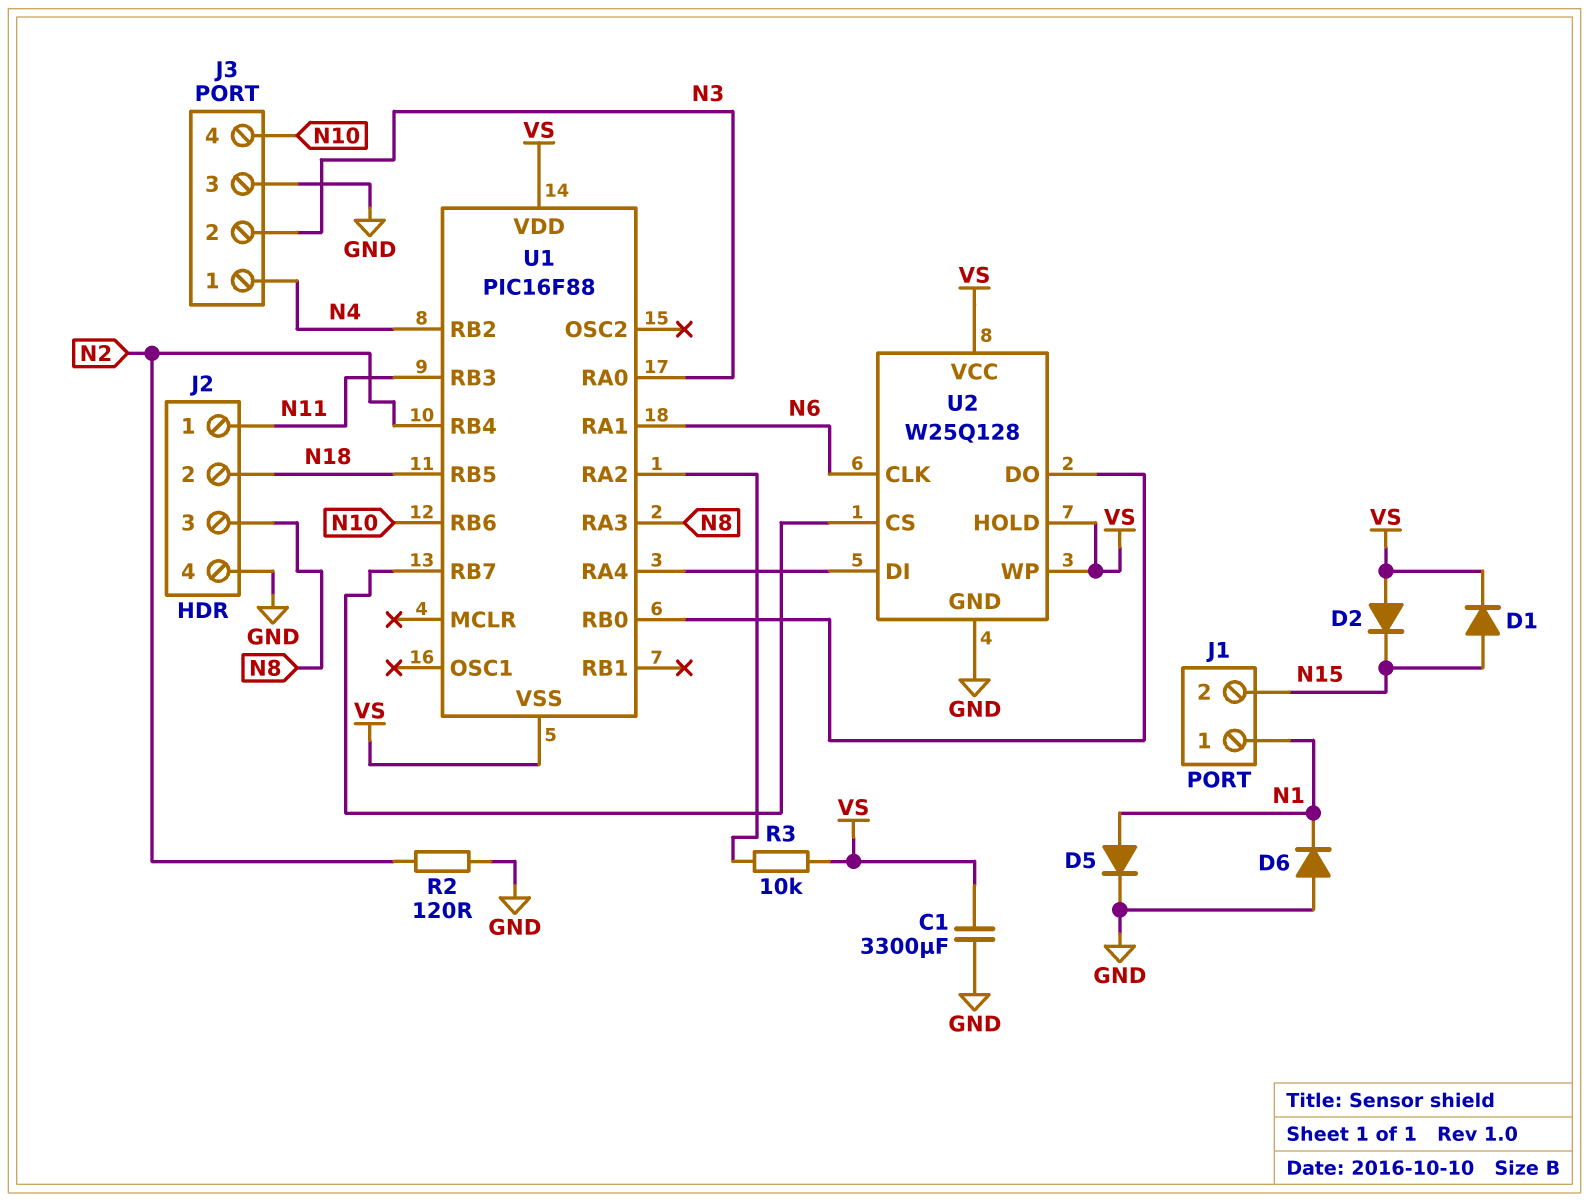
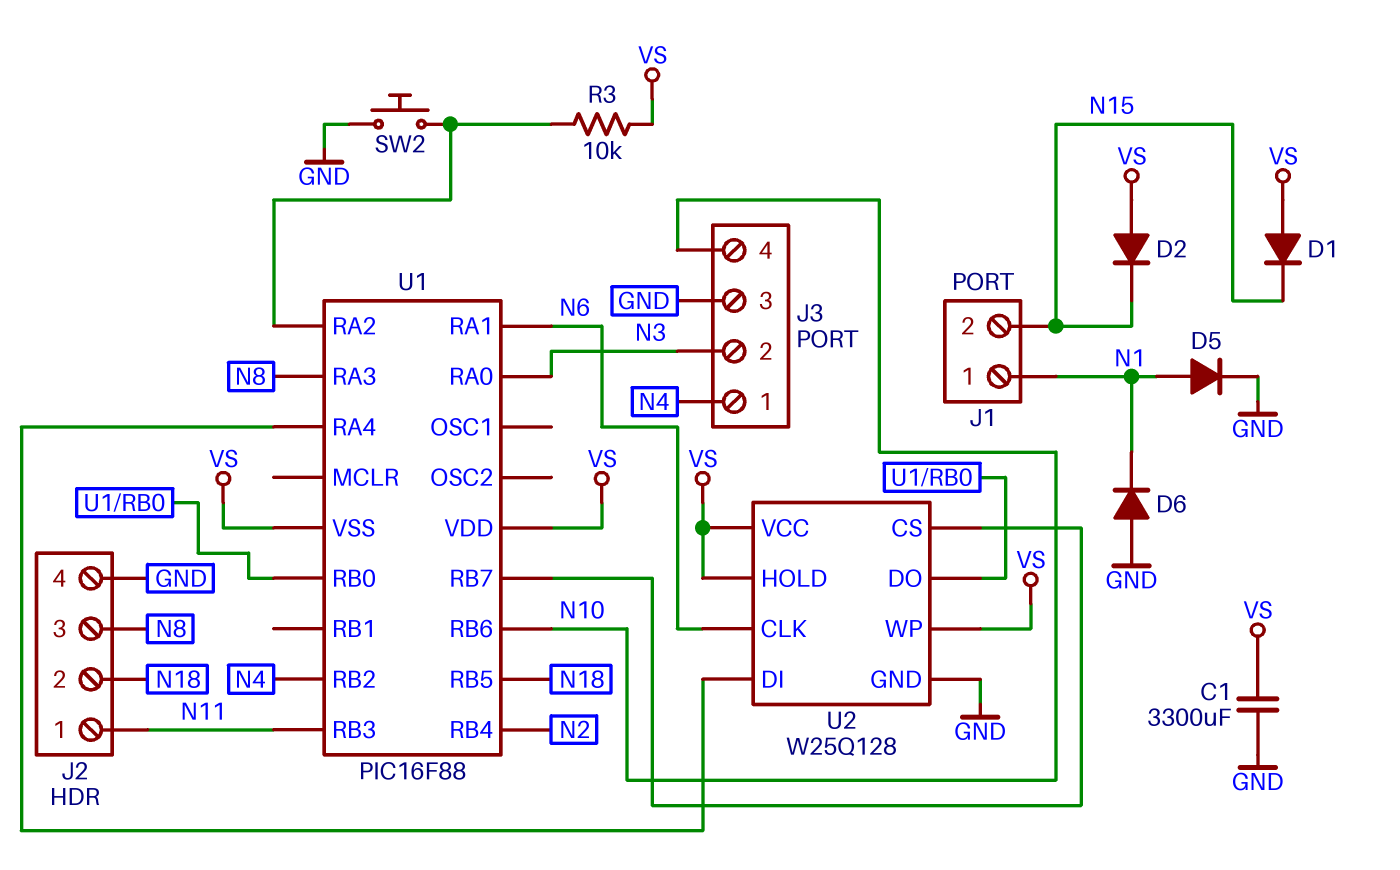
D1: diode (A N15, K VS) -> diode (A VS, K N15)
R2: 120 (GND, N2) -> none
SW2: none -> button (GND, U1/RA2)

